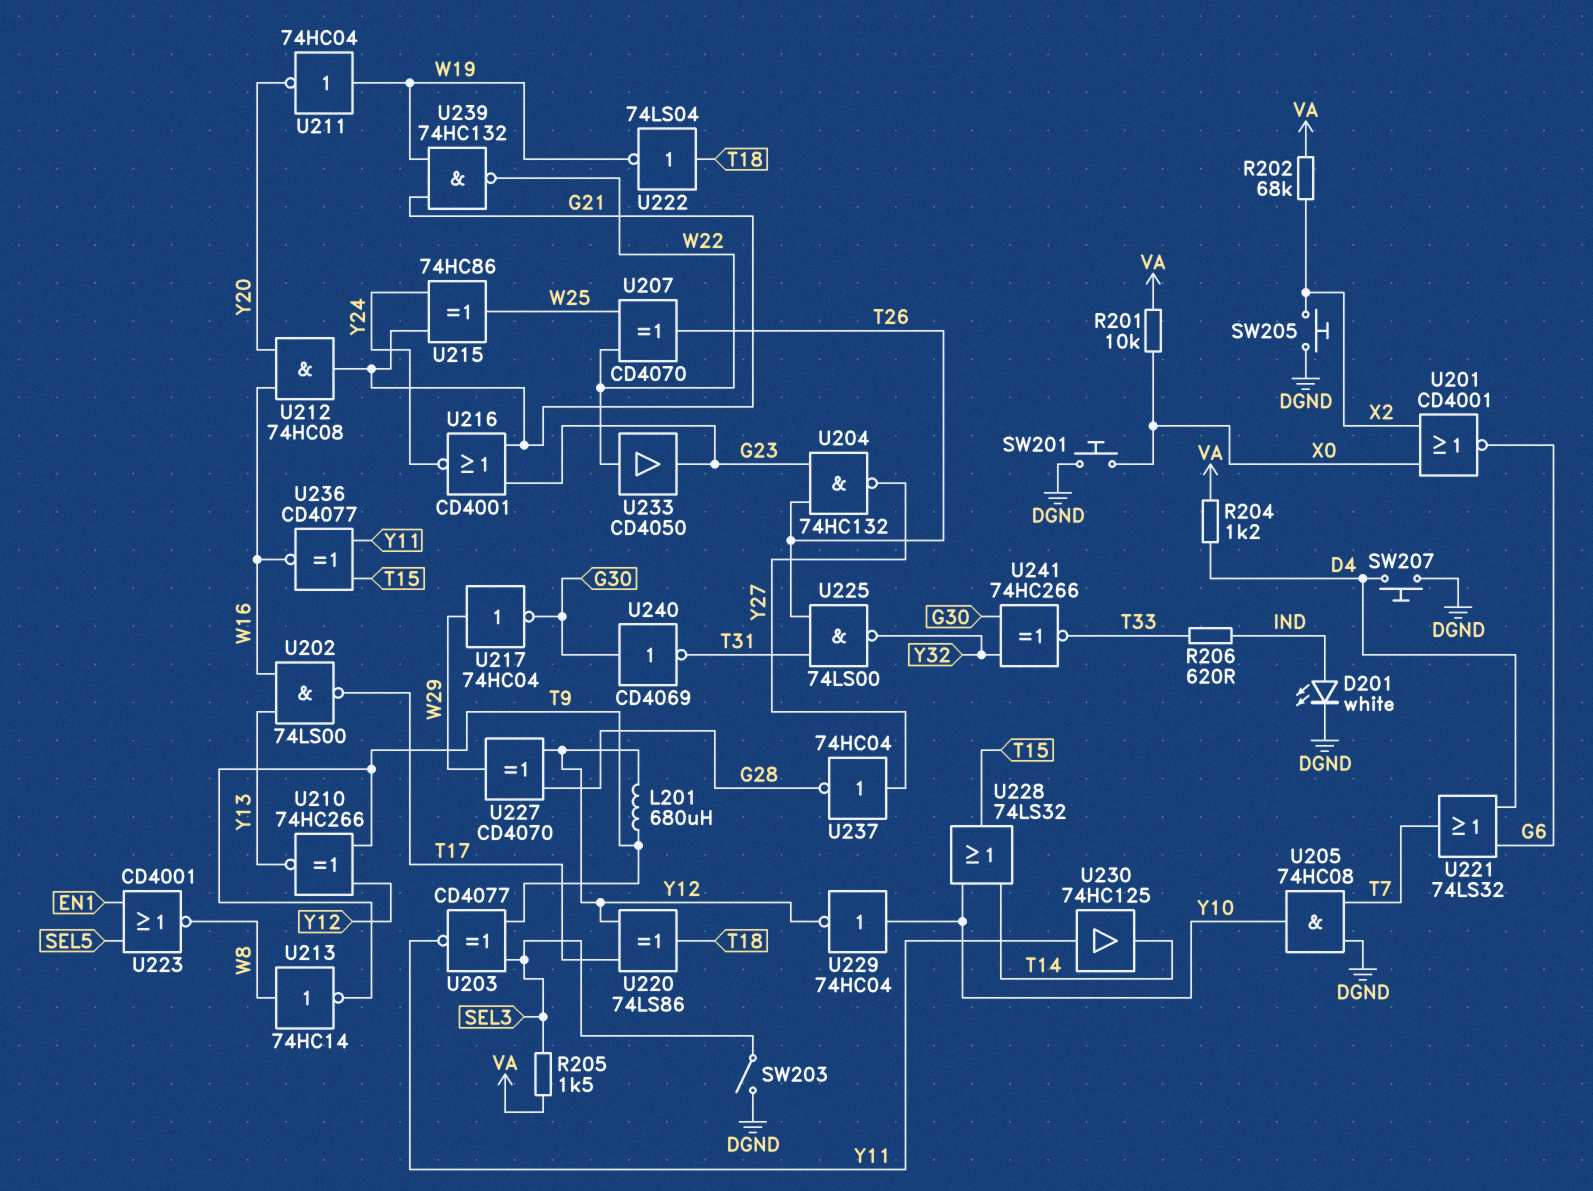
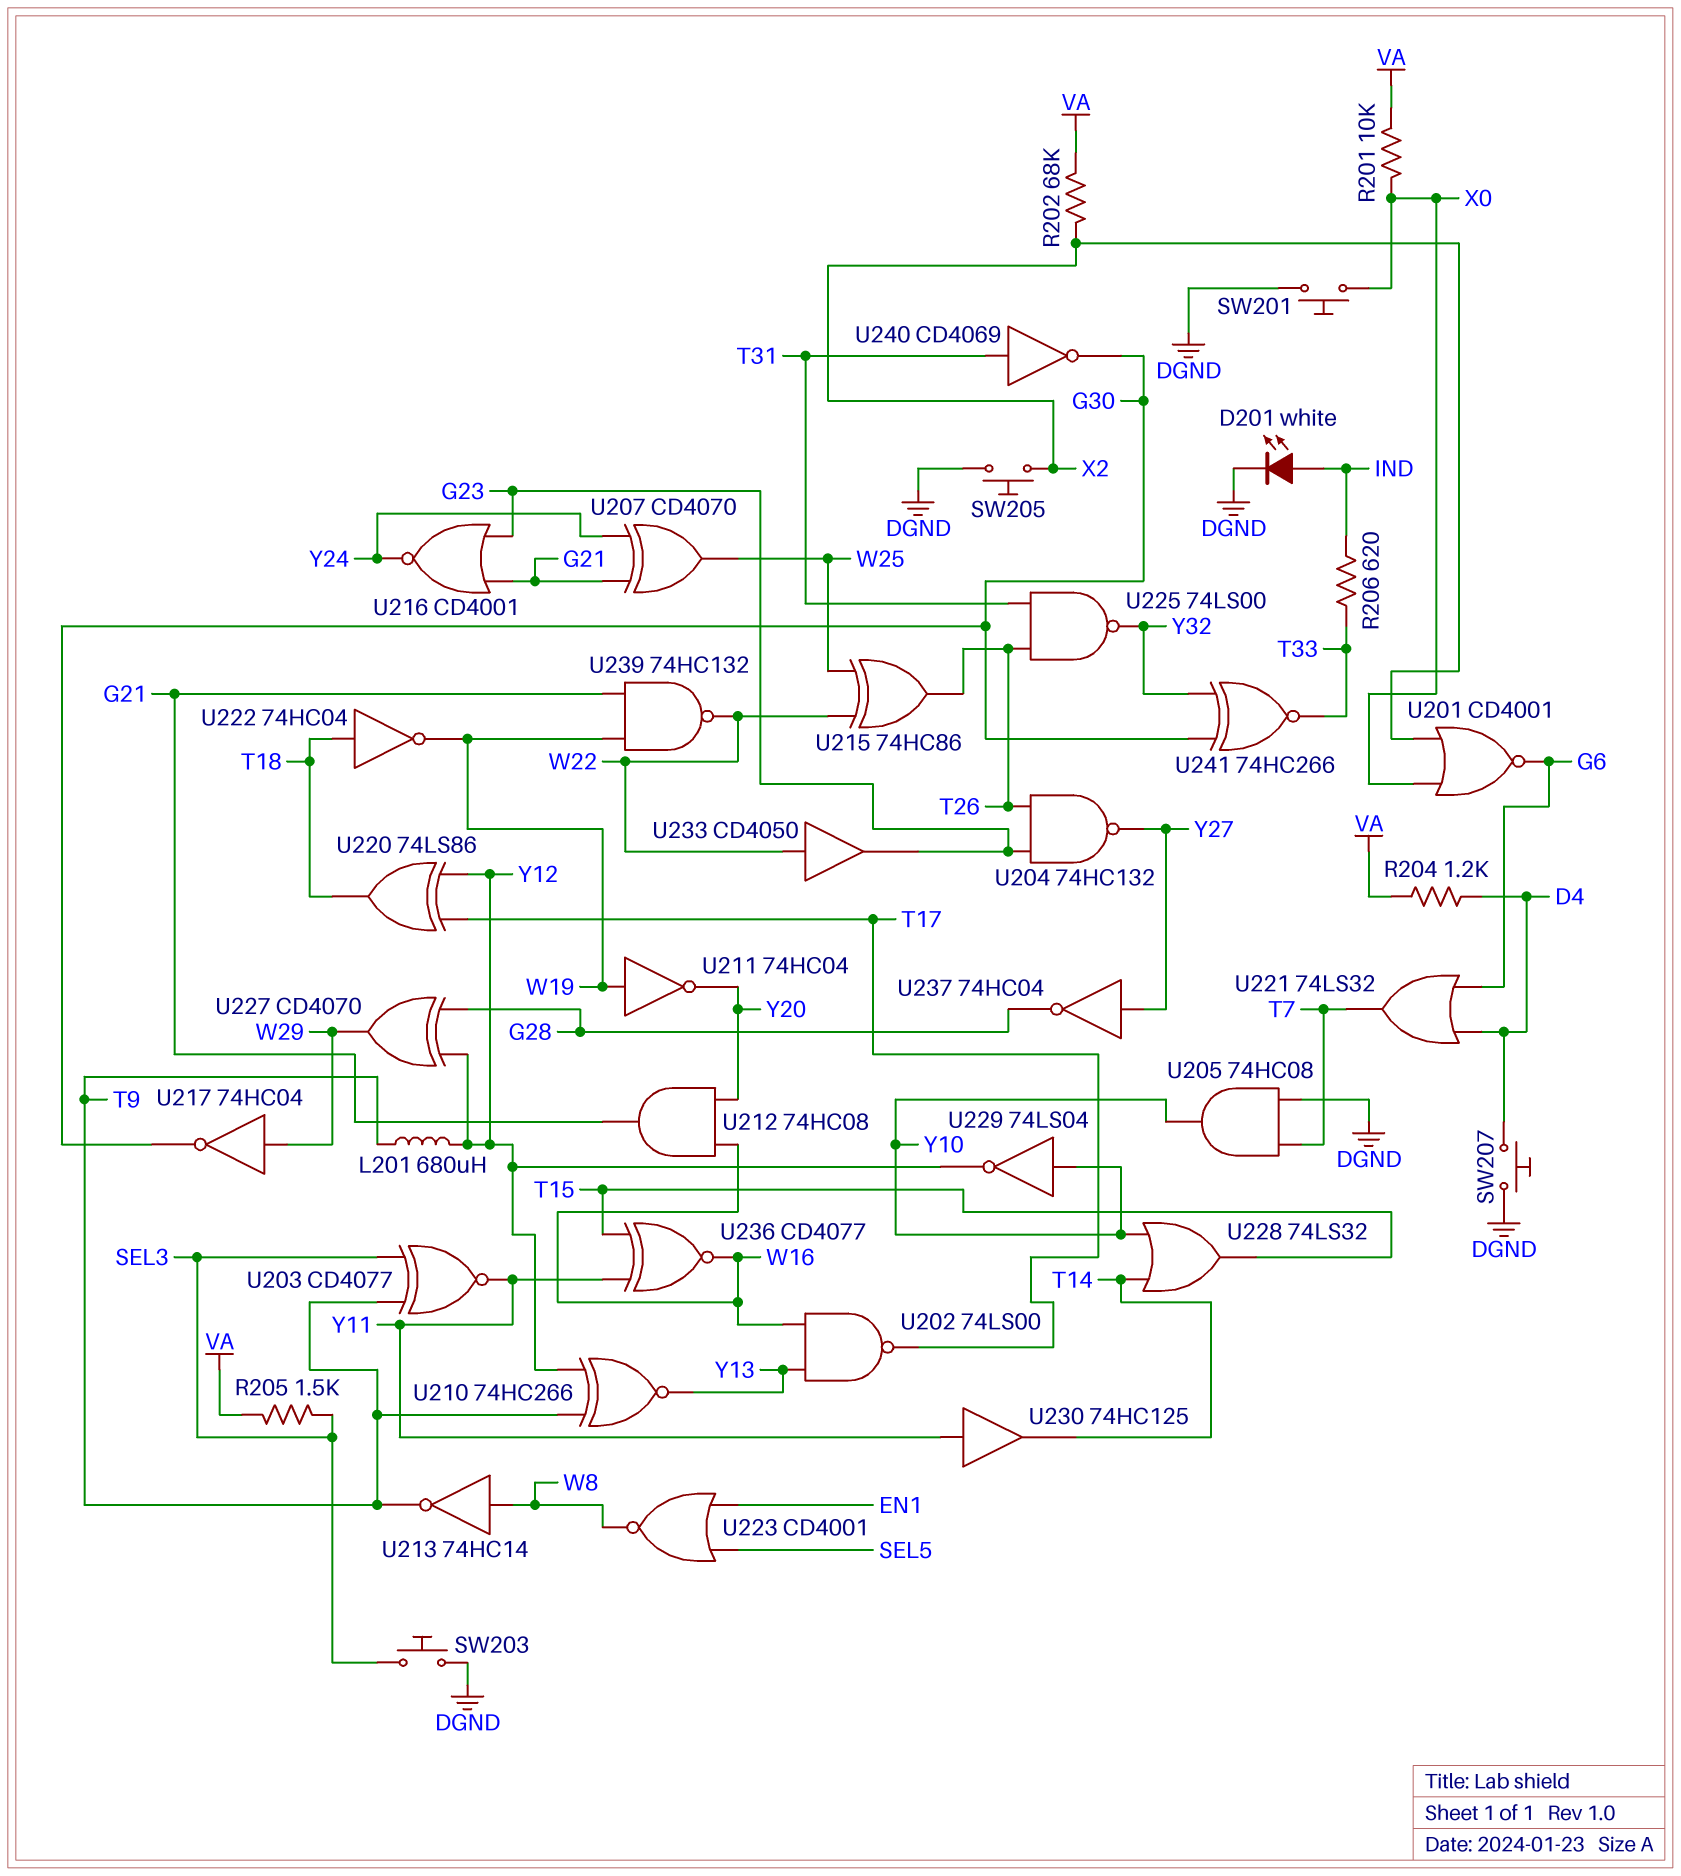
SW203: switch (DGND, SEL3) -> button (DGND, SEL3)
U207: XOR CD4070 (in W22, in W25, out T26) -> XOR CD4070 (in G21, in Y24, out W25)
U215: XOR 74HC86 (in G21, in Y24, out W25) -> XOR 74HC86 (in W22, in W25, out T26)
U222: NOT 74LS04 (in T18, out W19) -> NOT 74HC04 (in T18, out W19)
U229: NOT 74HC04 (in Y10, out Y12) -> NOT 74LS04 (in Y10, out Y12)
U240: NOT CD4069 (in G30, out T31) -> NOT CD4069 (in T31, out G30)

